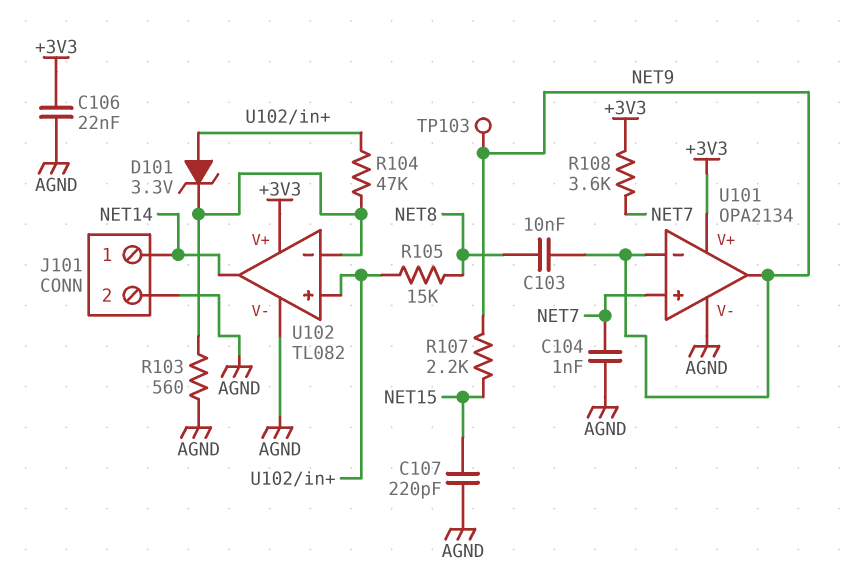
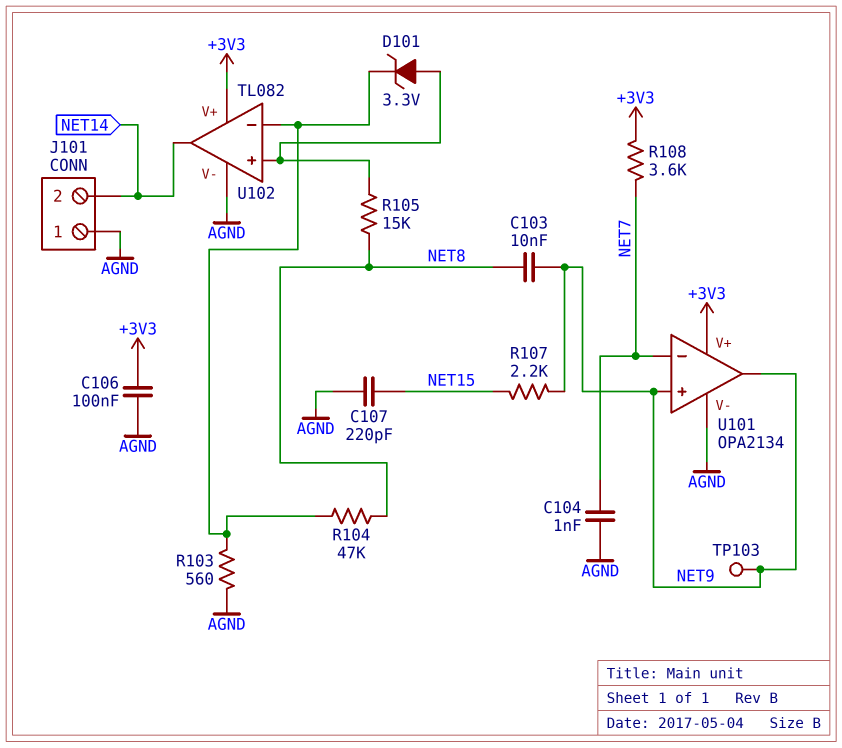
C106: 22nF (+3V3, AGND) -> 100nF (+3V3, AGND)
J101 pin 1: NET14 -> AGND
J101 pin 2: AGND -> NET14
R104: 47k (U102/in+, U102/in-) -> 47k (NET8, U102/in-)
U101 pin in+: NET7 -> NET9
U101 pin in-: NET9 -> NET7

